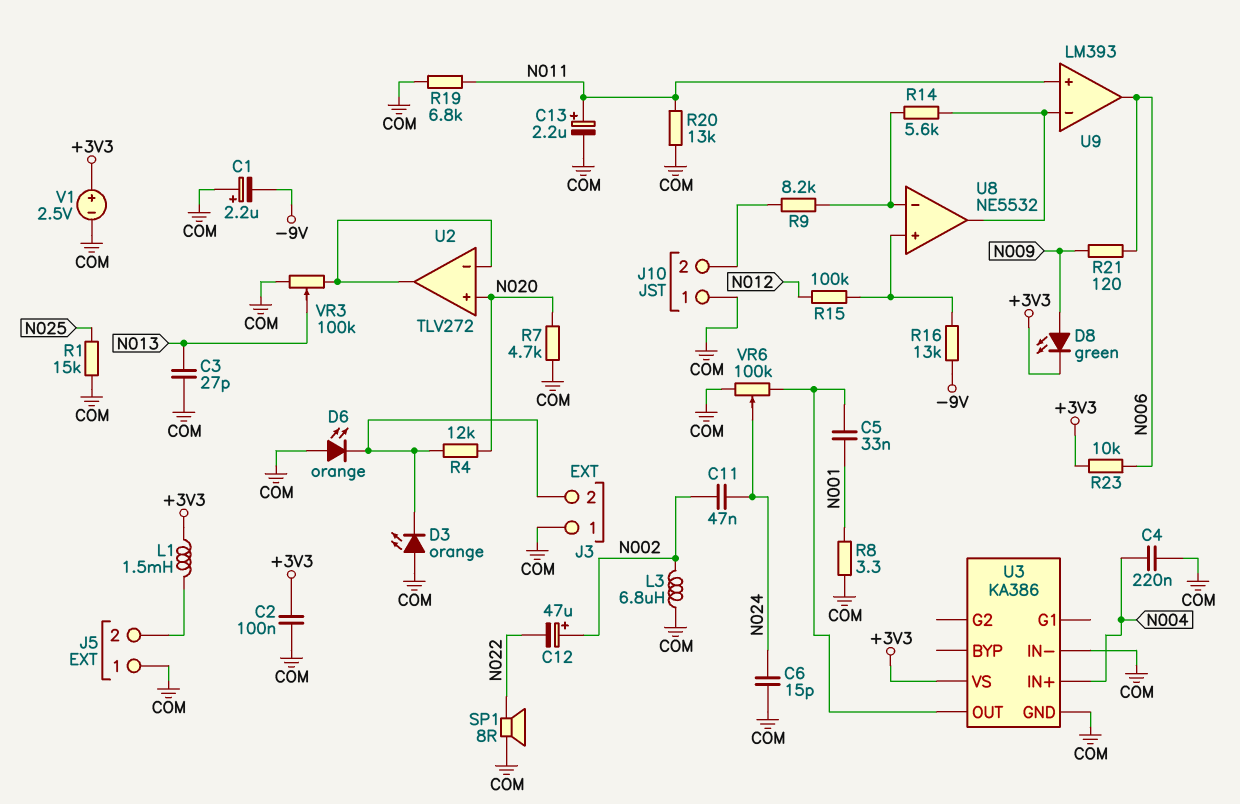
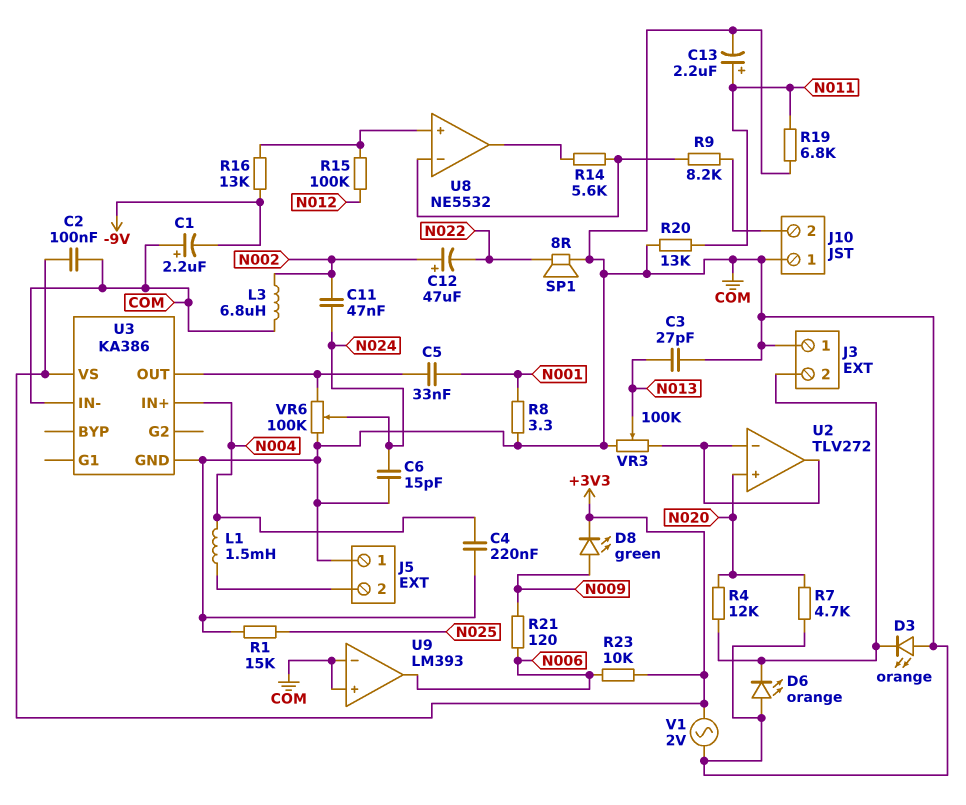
L1: 1.5mH (+3V3, J5/2) -> 1.5mH (J5/2, N004)
U9 pin in+: N011 -> COM
U9 pin in-: U8/out -> COM
V1: 2.5V (plus +3V3, minus COM) -> AC 2V (+3V3, COM)

